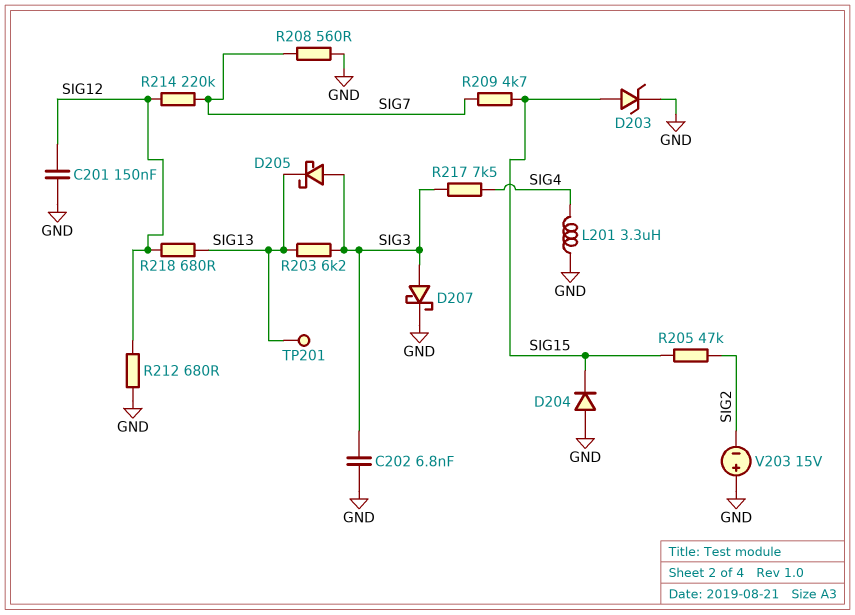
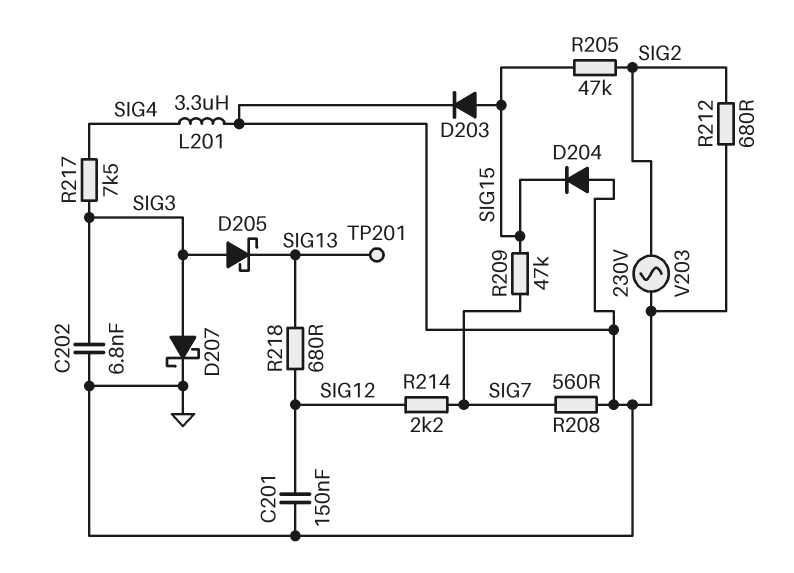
D203: zener (A SIG15, K GND) -> diode (A SIG15, K GND)
R203: 6.2k (SIG3, SIG13) -> none
R209: 4.7k (SIG7, SIG15) -> 47k (SIG7, SIG15)
R212: 680 (GND, SIG12) -> 680 (GND, SIG2)
R214: 220k (SIG7, SIG12) -> 2.2k (SIG7, SIG12)
V203: 15V (plus GND, minus SIG2) -> AC 230V (GND, SIG2)

